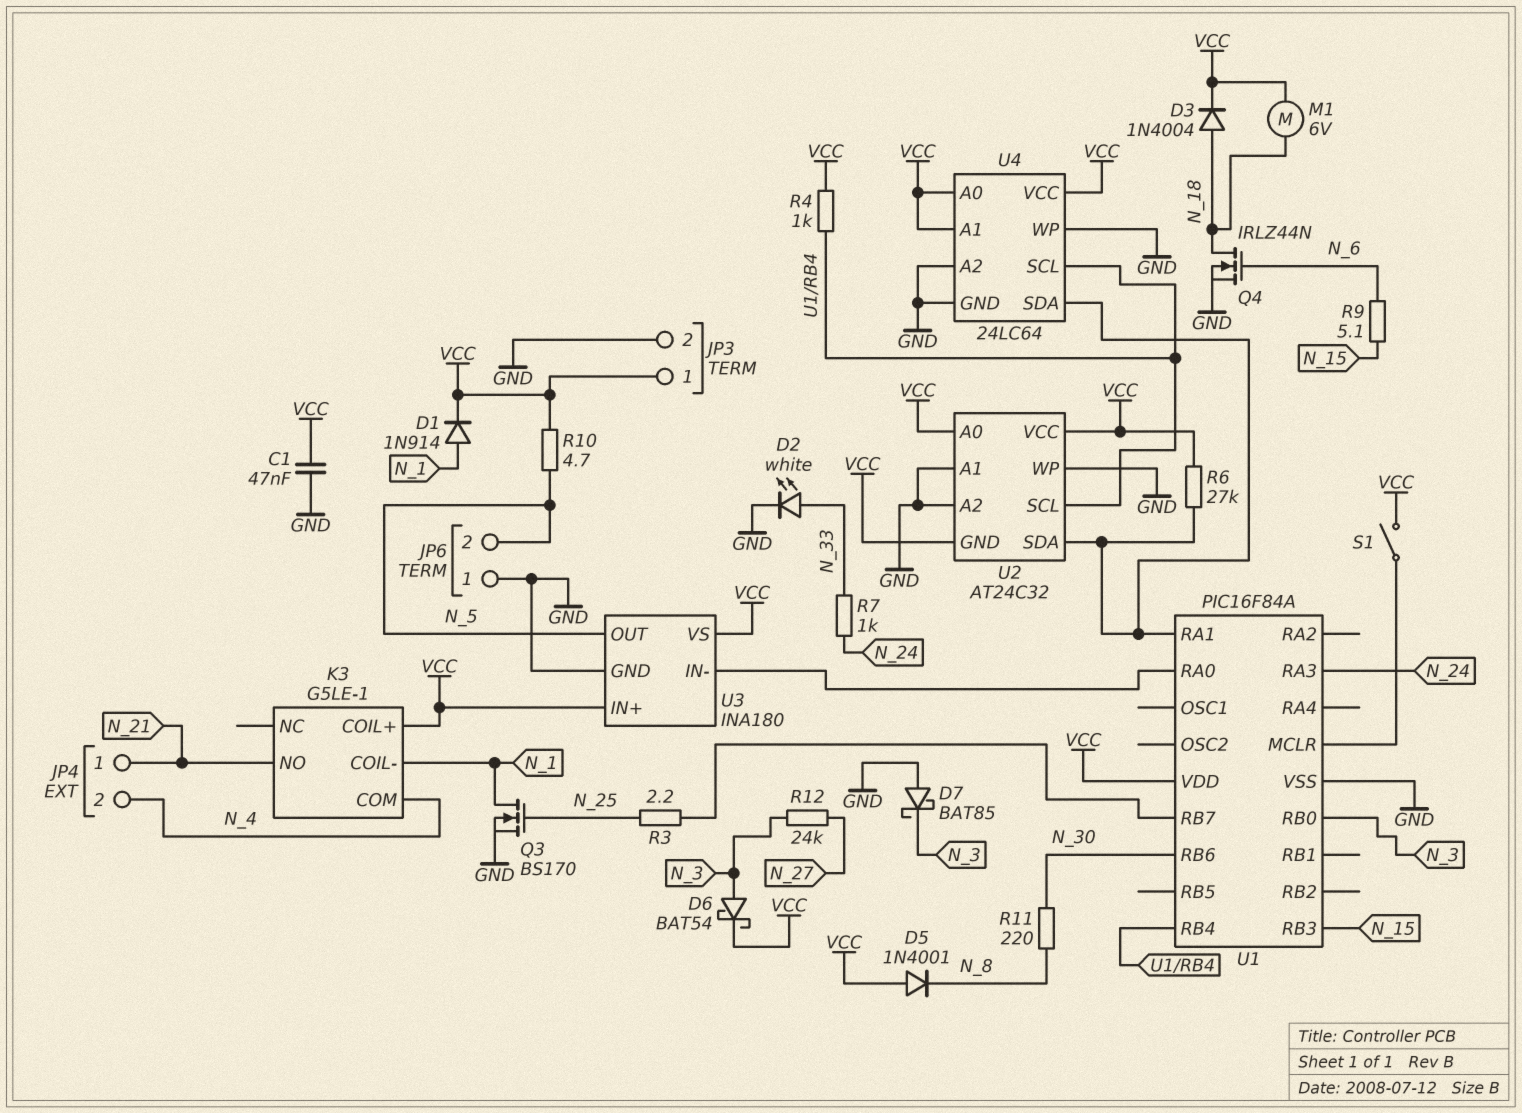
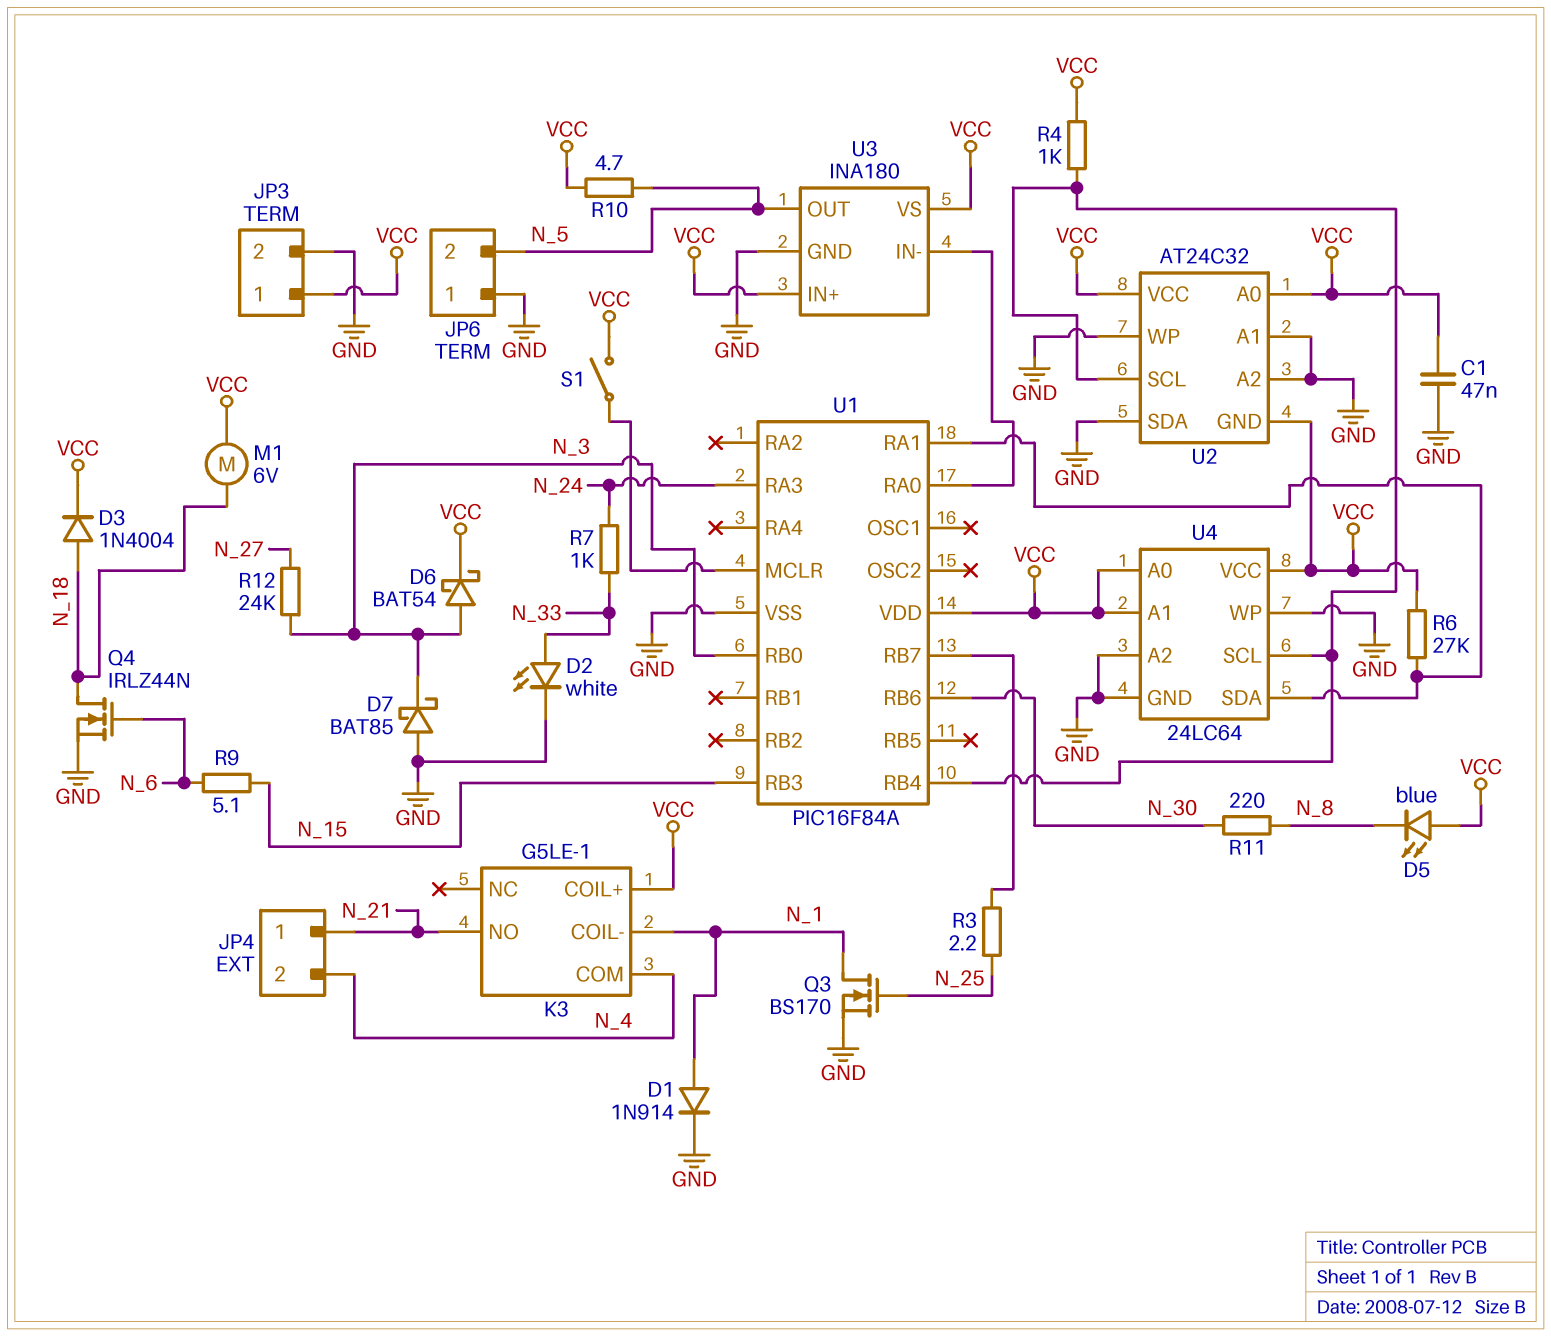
D1: diode 1N914 (A N_1, K VCC) -> diode 1N914 (A N_1, K GND)
D5: diode 1N4001 (A VCC, K N_8) -> LED blue (A VCC, K N_8)
U2 pin SDA: U1/RA1 -> GND

